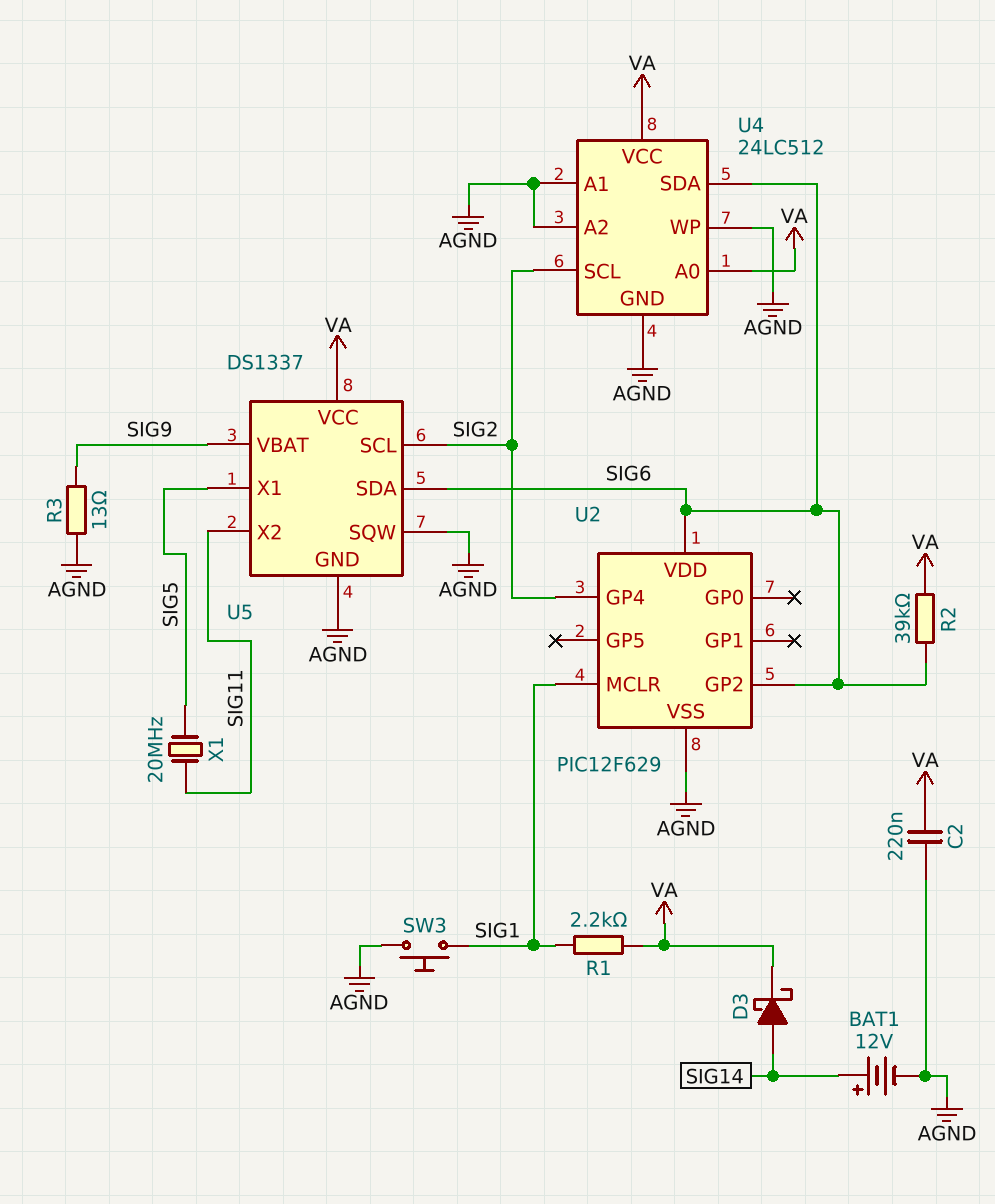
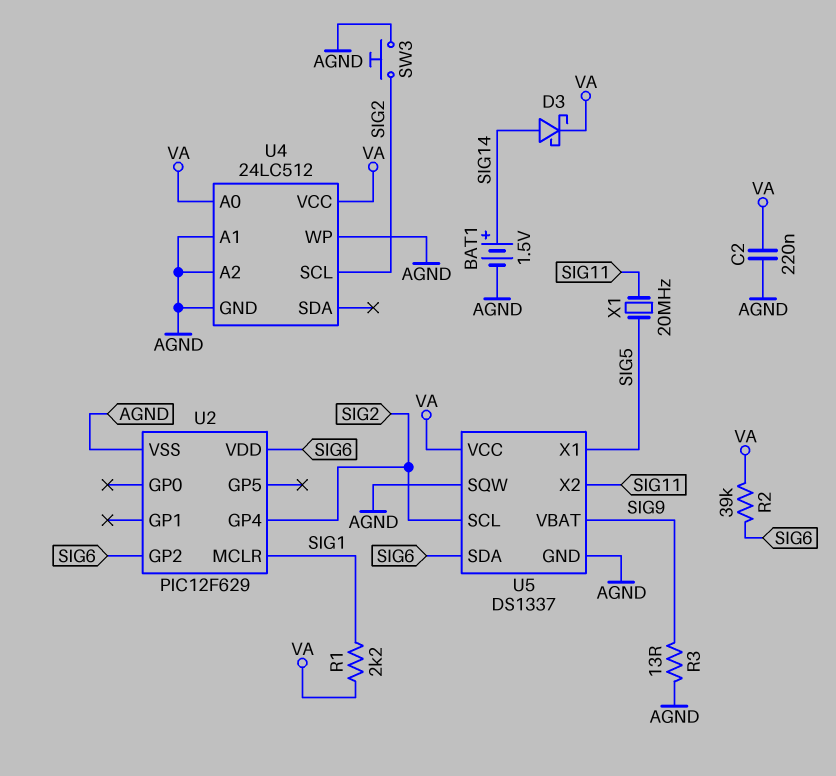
BAT1: 12V (plus SIG14, minus AGND) -> 1.5V (plus SIG14, minus AGND)
SW3: button (AGND, SIG1) -> button (AGND, SIG2)
U4 pin SDA: SIG6 -> none

